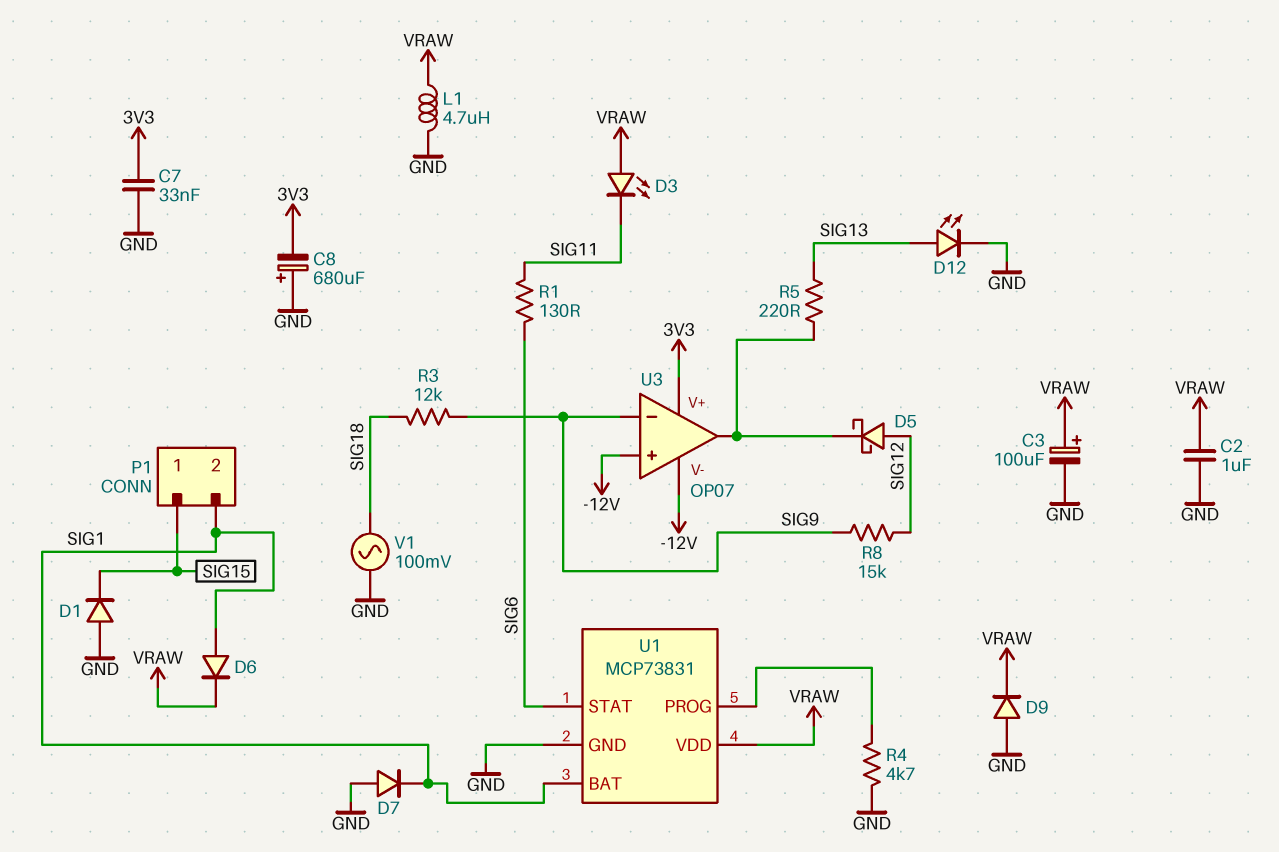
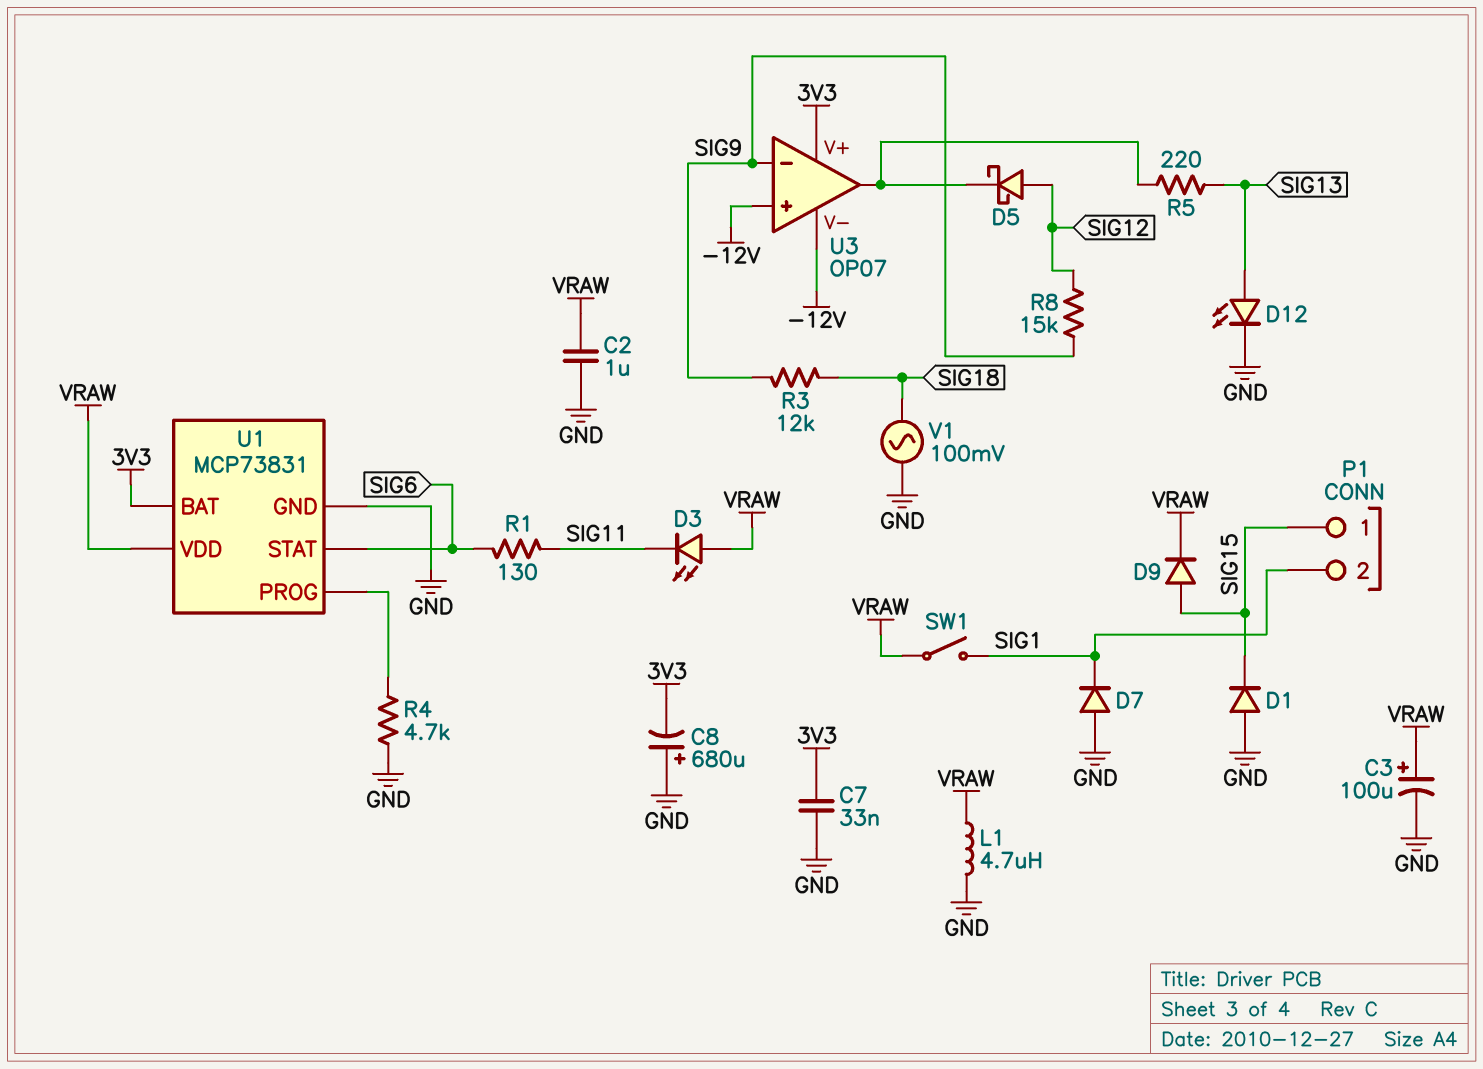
D6: diode (A SIG1, K VRAW) -> none
D9: diode (A GND, K VRAW) -> diode (A SIG15, K VRAW)
SW1: none -> switch (SIG1, VRAW)
U1 pin BAT: SIG1 -> 3V3

